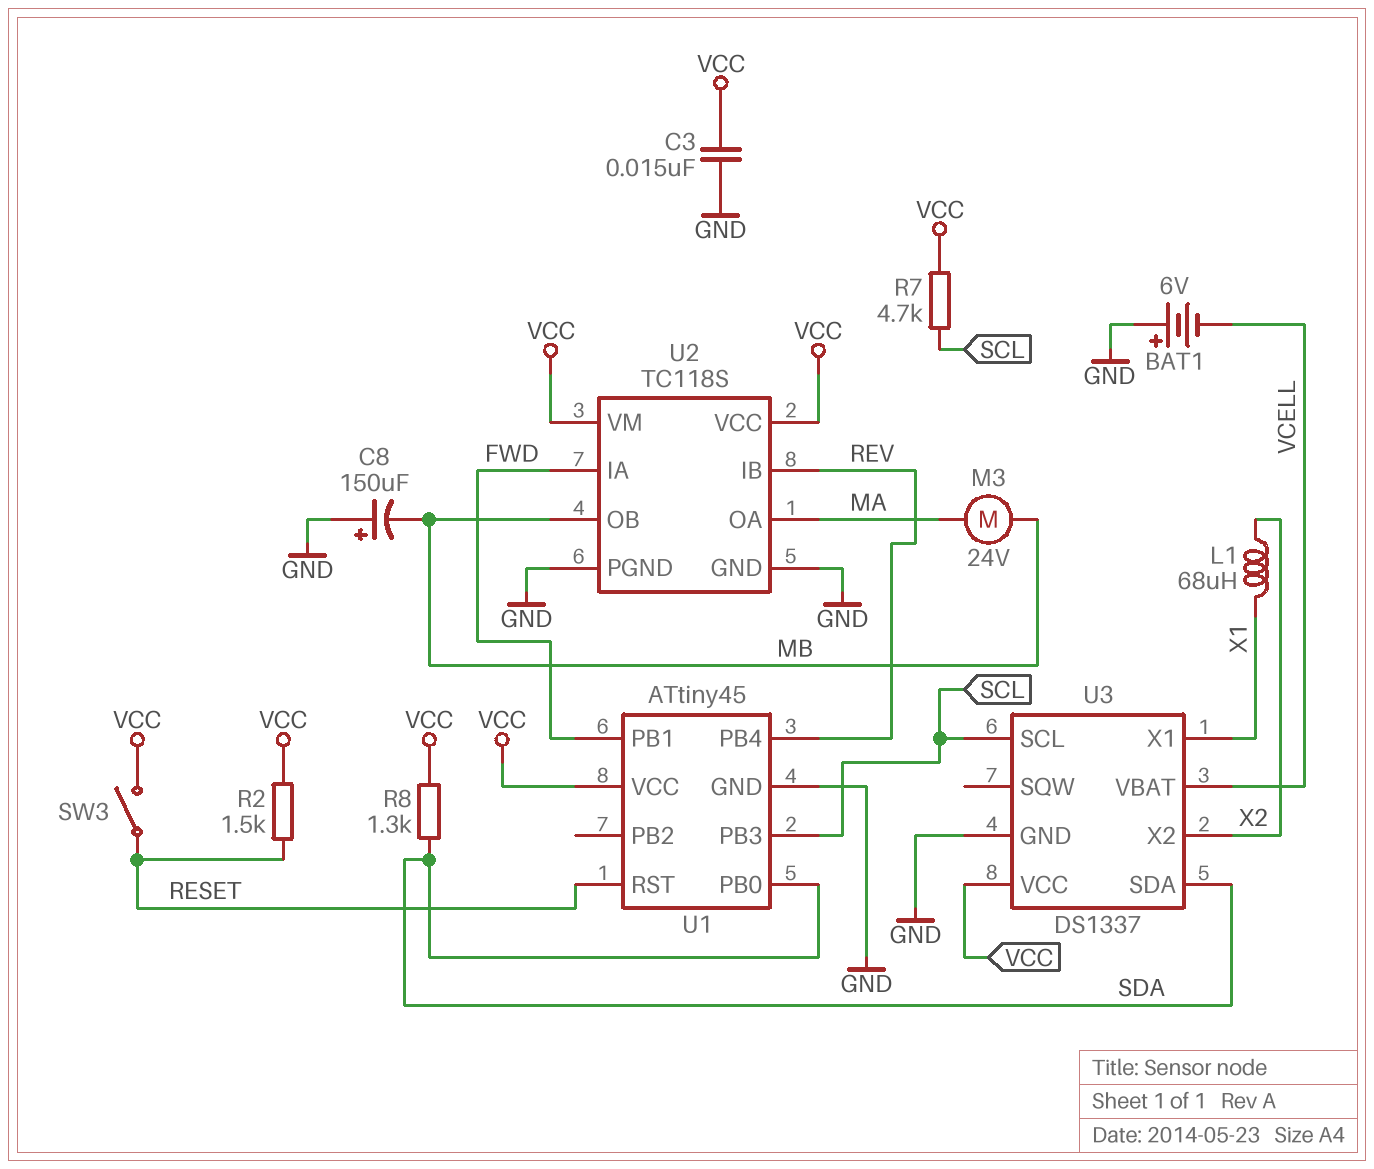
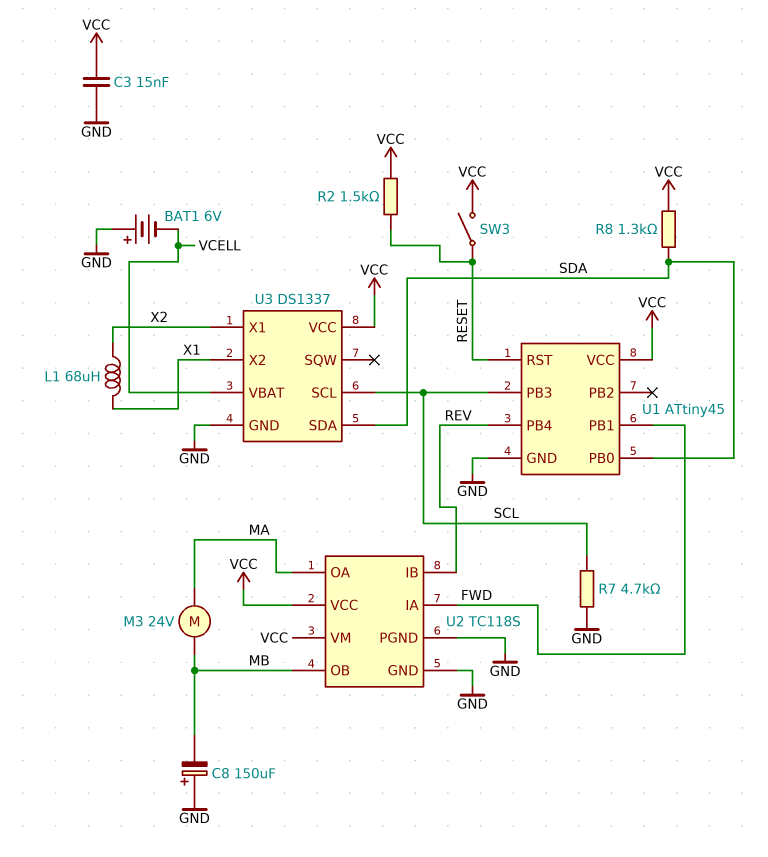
R7: 4.7k (SCL, VCC) -> 4.7k (GND, SCL)
U3 pin X1: X1 -> X2
U3 pin X2: X2 -> X1

